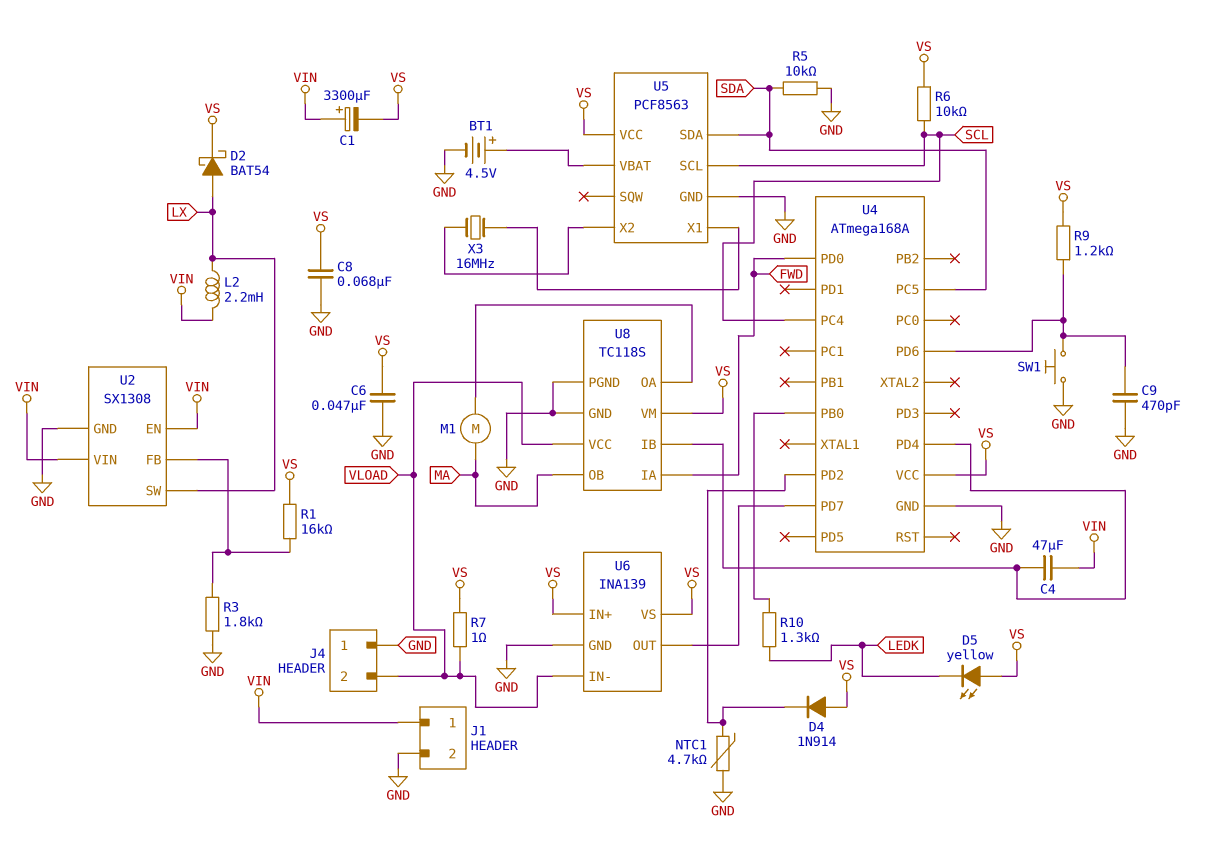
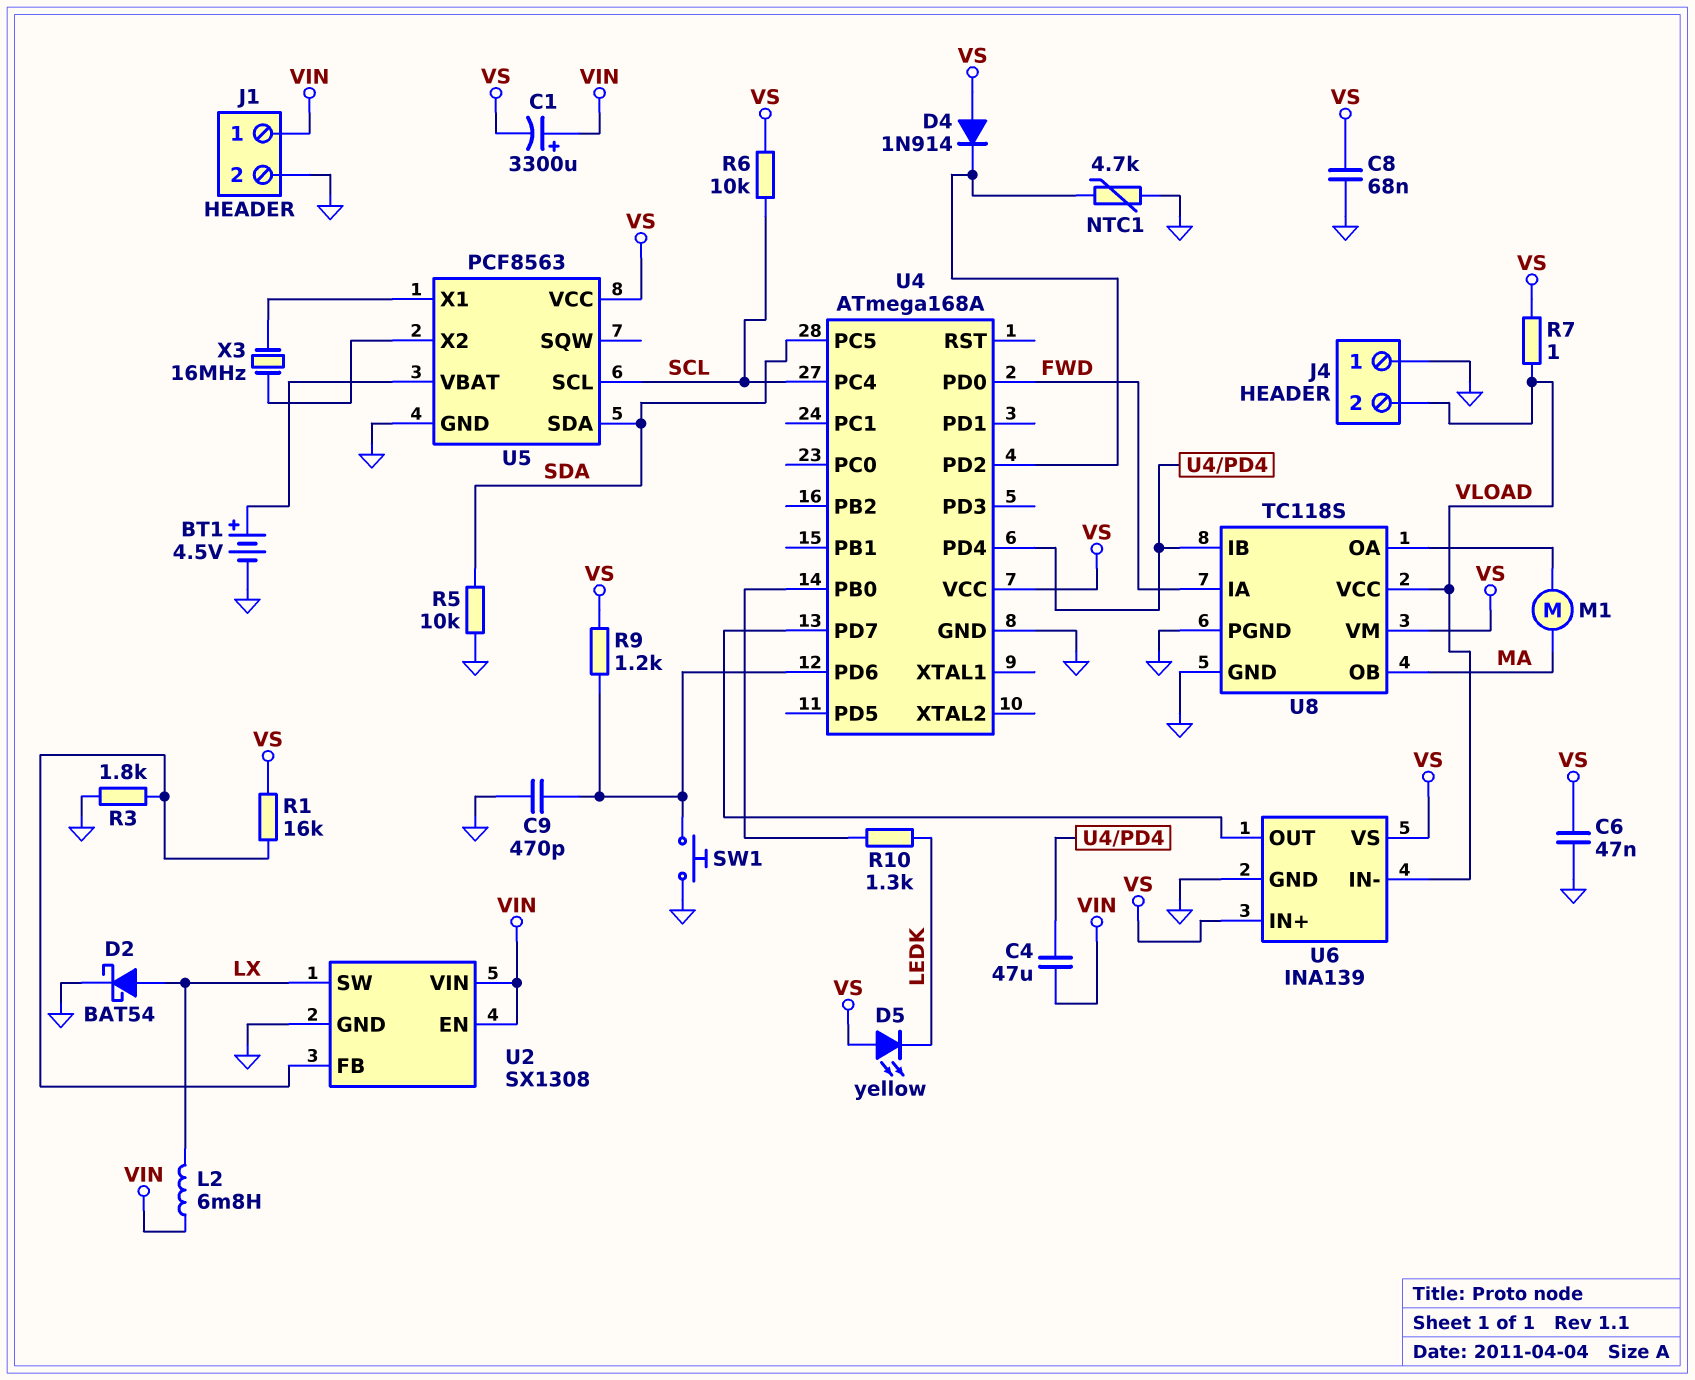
D2: schottky BAT54 (A LX, K VS) -> schottky BAT54 (A LX, K GND)
L2: 2.2mH (LX, VIN) -> 6.8mH (LX, VIN)

